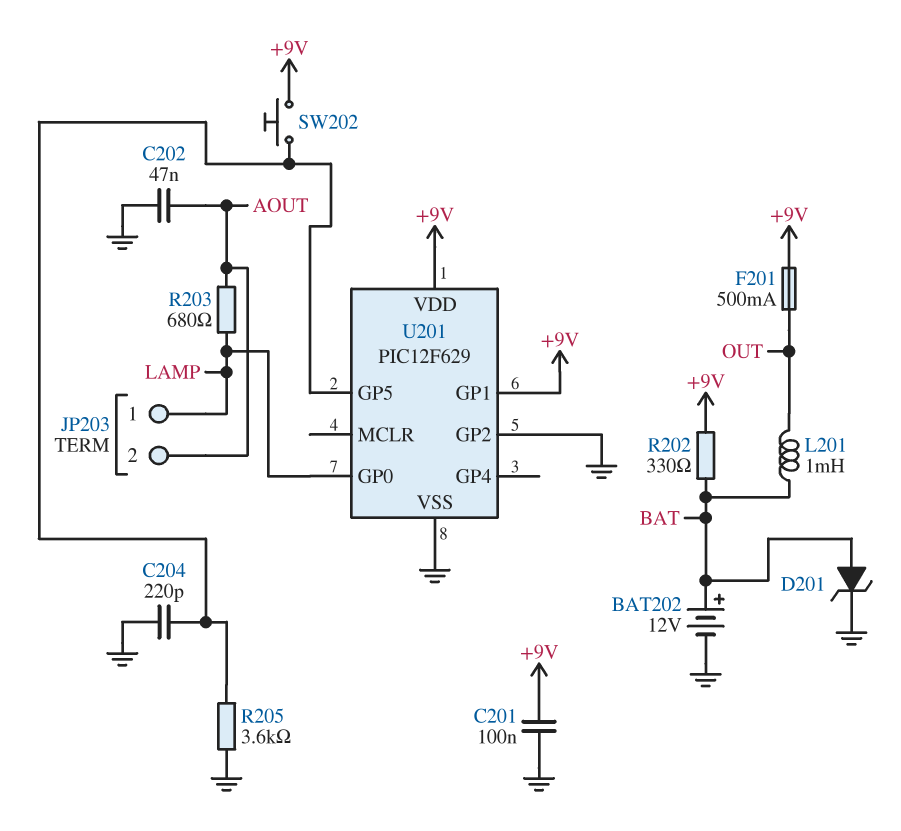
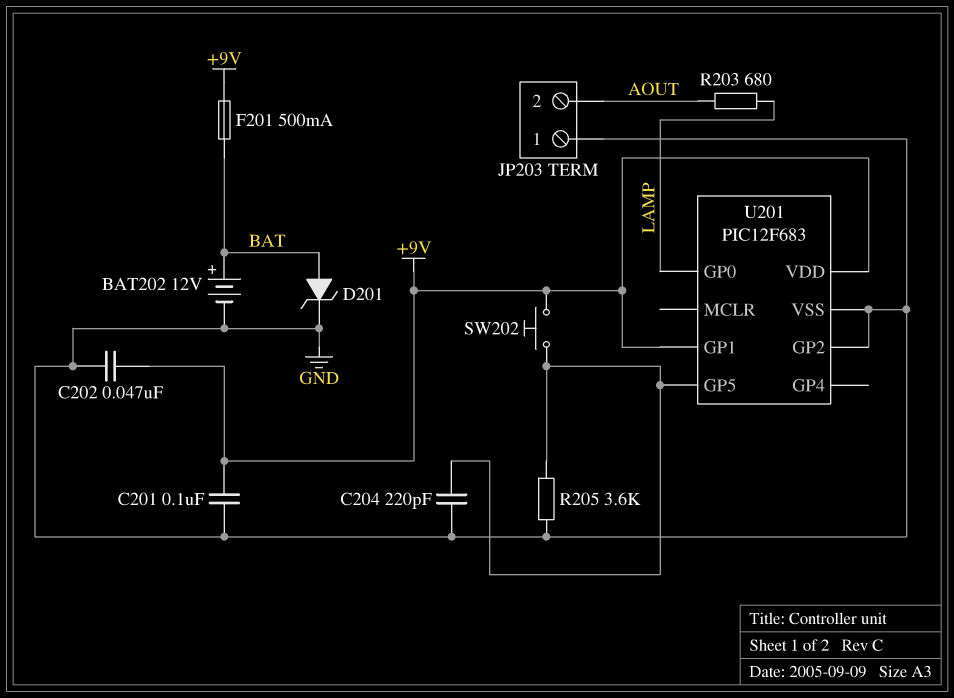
C202: 47nF (AOUT, GND) -> 47nF (+9V, GND)
F201: 500mA (+9V, OUT) -> 500mA (+9V, BAT)
JP203 pin 1: LAMP -> GND
L201: 1mH (BAT, OUT) -> none
R202: 330 (+9V, BAT) -> none
U201: PIC12F629 -> PIC12F683

